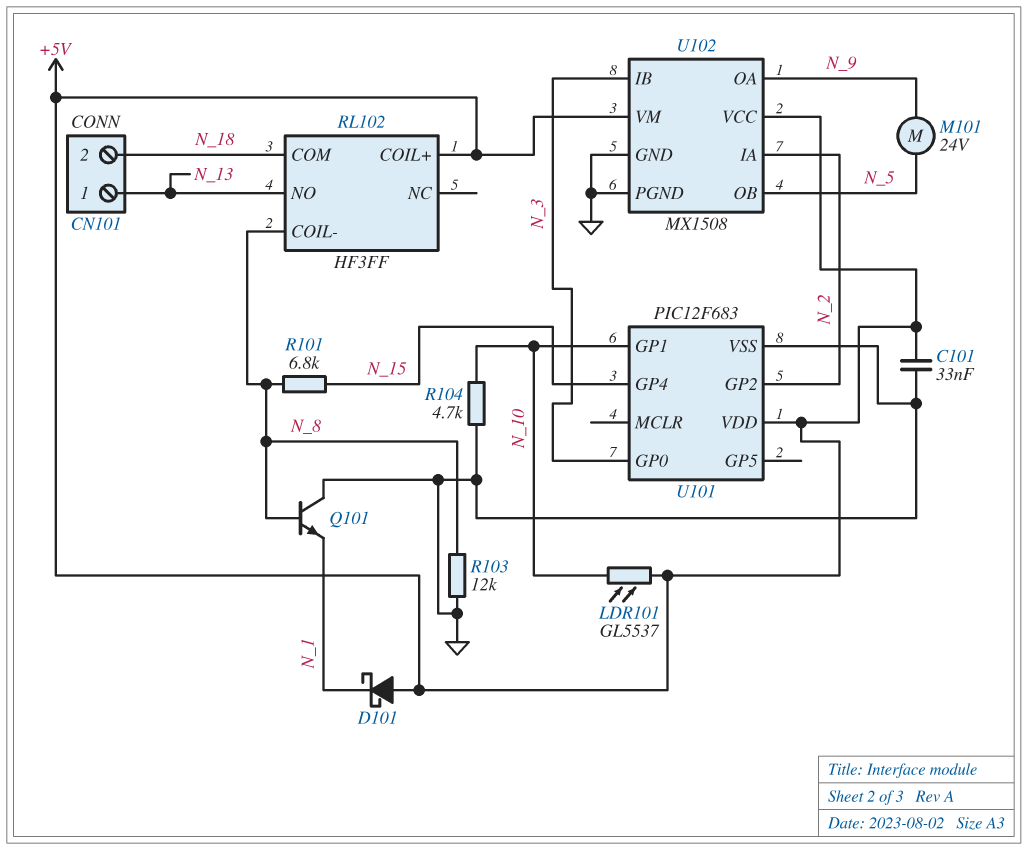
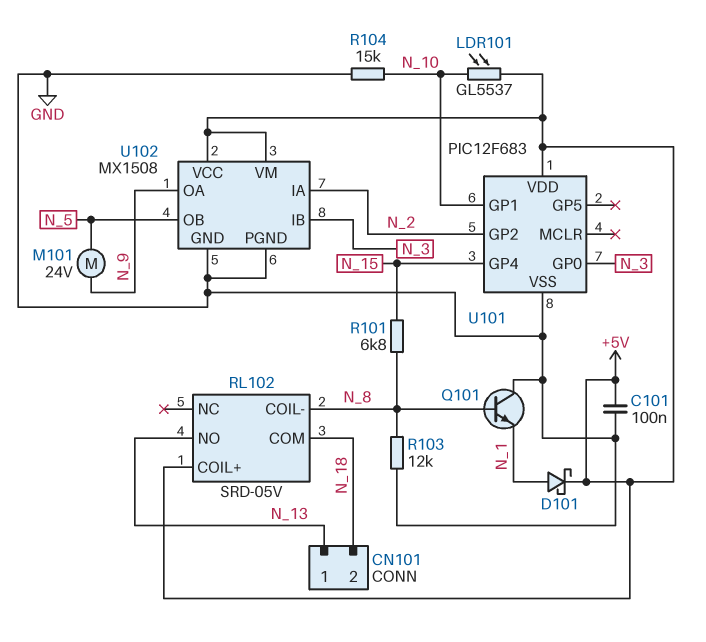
C101: 33nF (+5V, GND) -> 100nF (+5V, GND)
D101: schottky (A +5V, K N_1) -> schottky (A N_1, K +5V)
R104: 4.7k (GND, N_10) -> 15k (GND, N_10)
RL102: HF3FF -> SRD-05V

